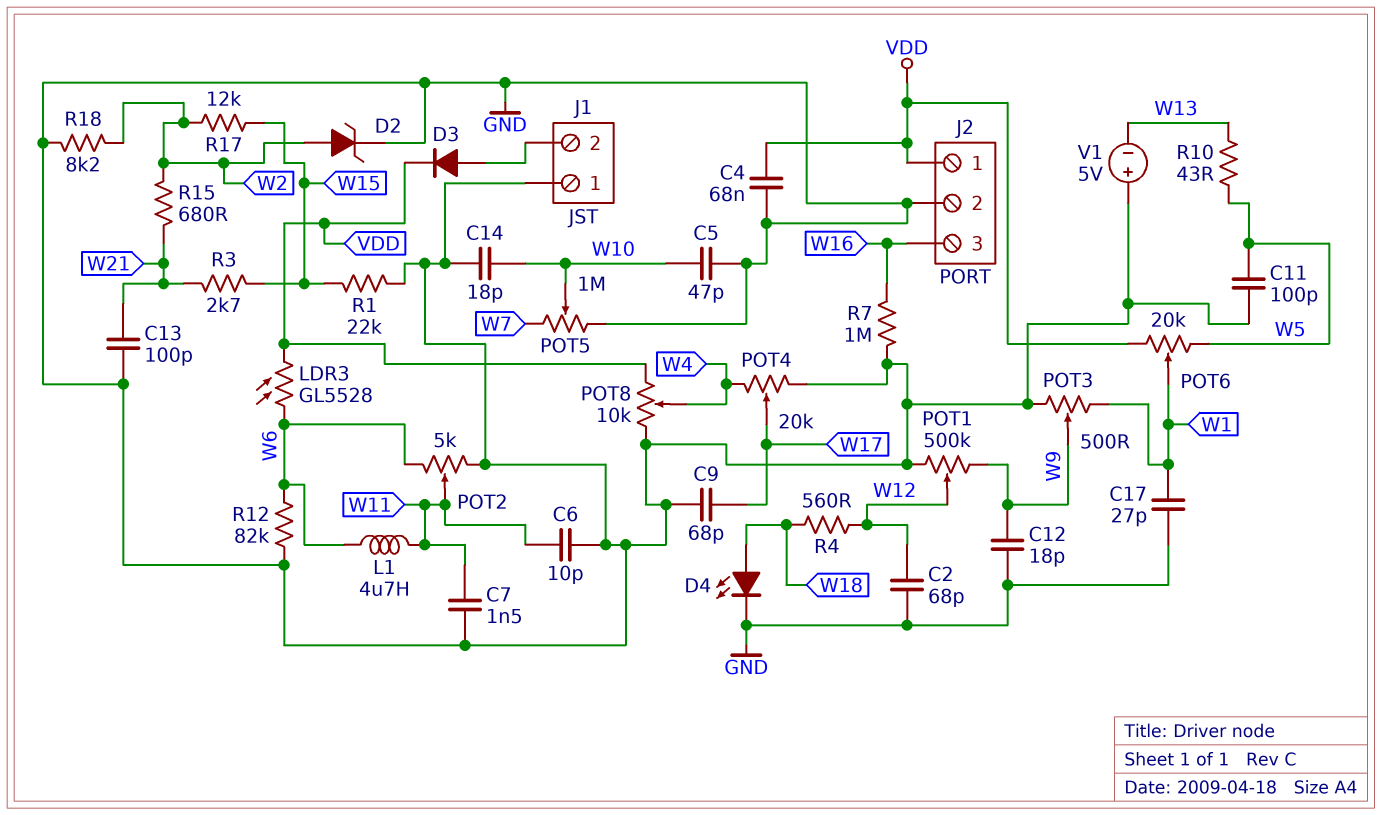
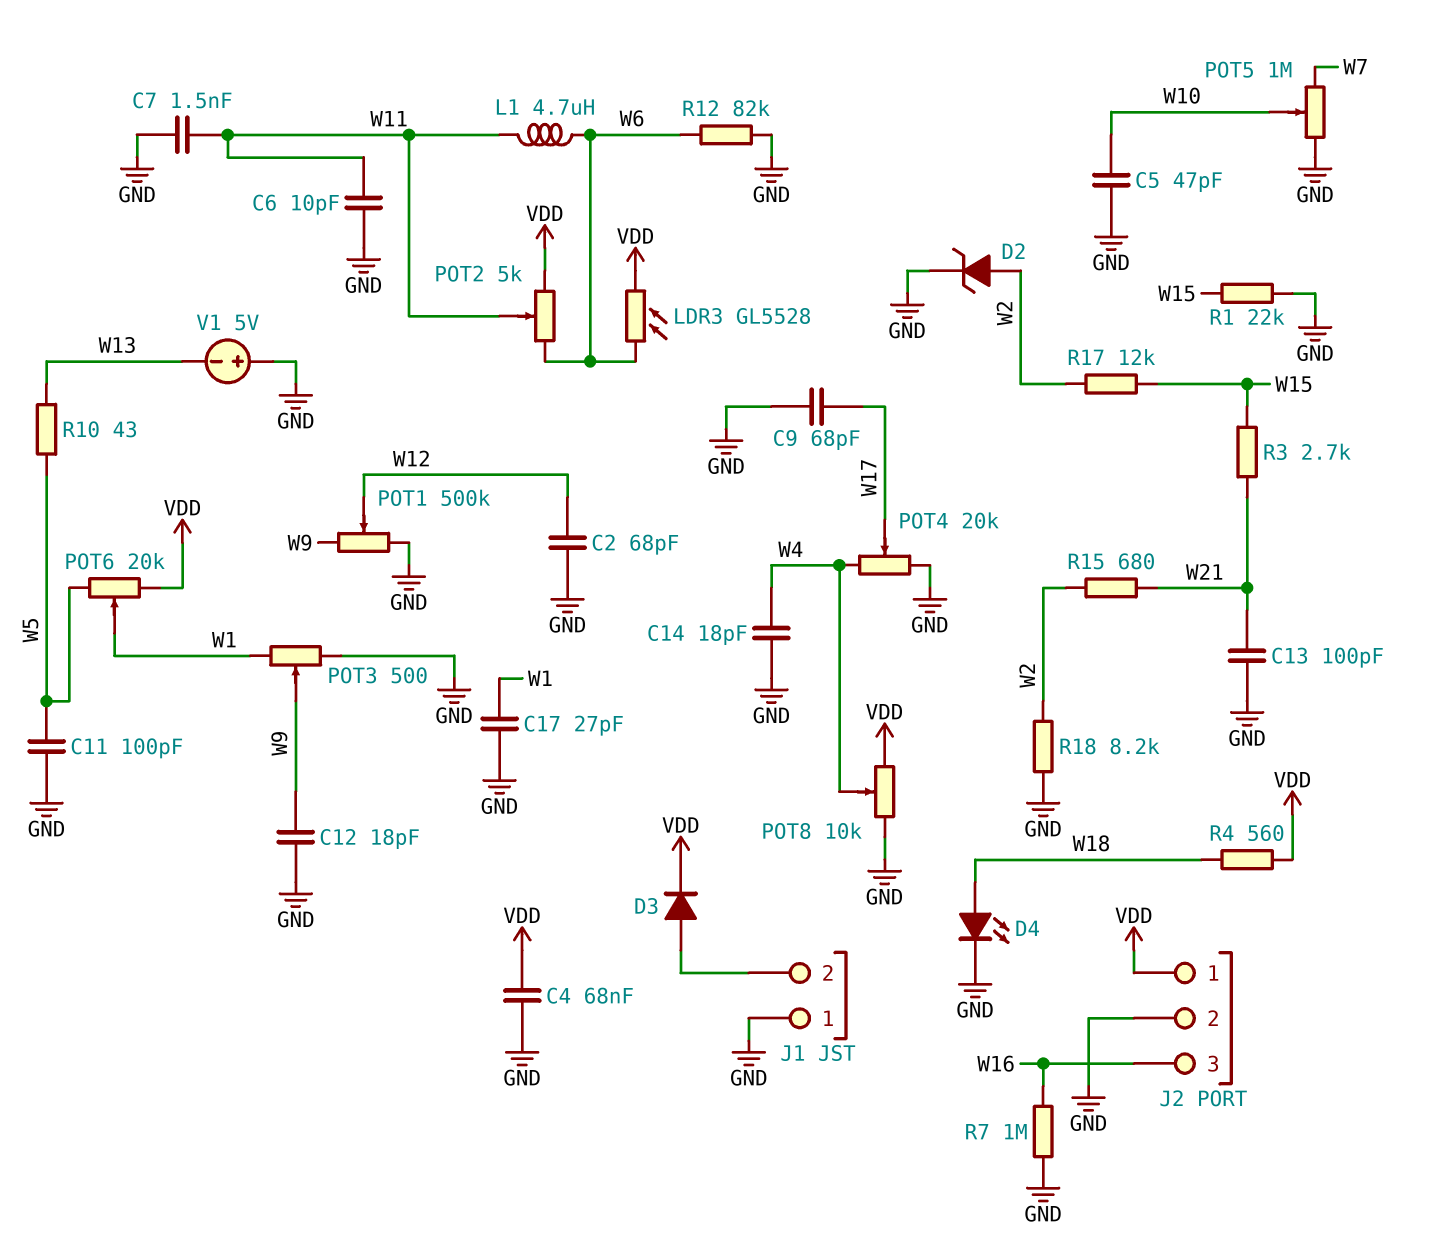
C14: 18pF (GND, W10) -> 18pF (GND, W4)
POT2: 5k (GND, W6, wiper W11) -> 5k (VDD, W6, wiper W11)
R4: 560 (W12, W18) -> 560 (VDD, W18)

